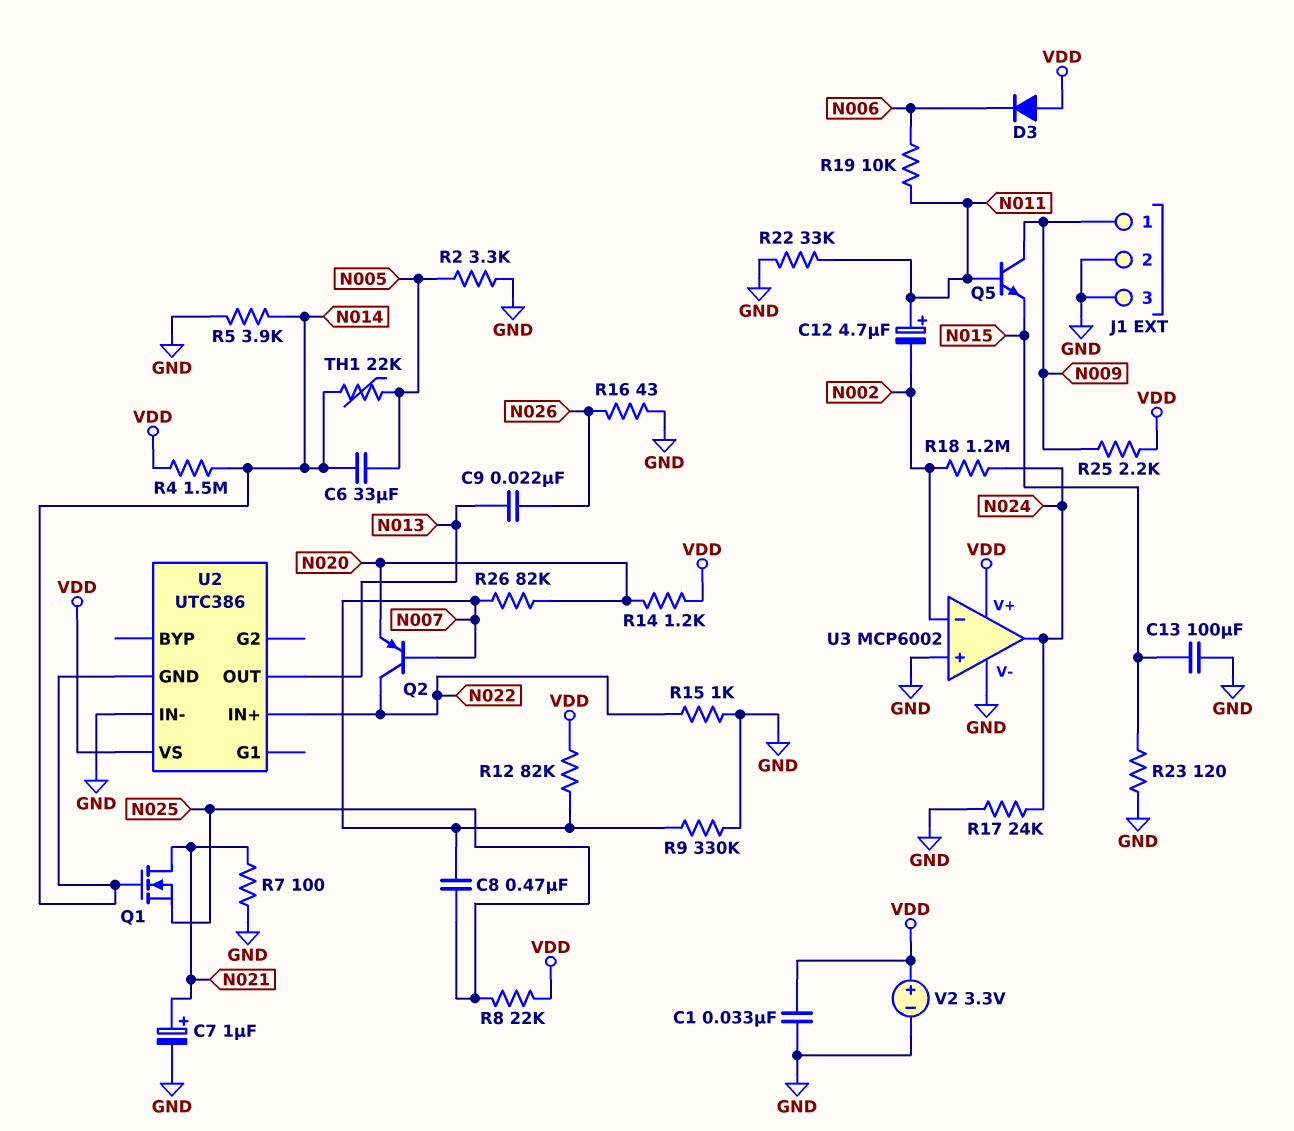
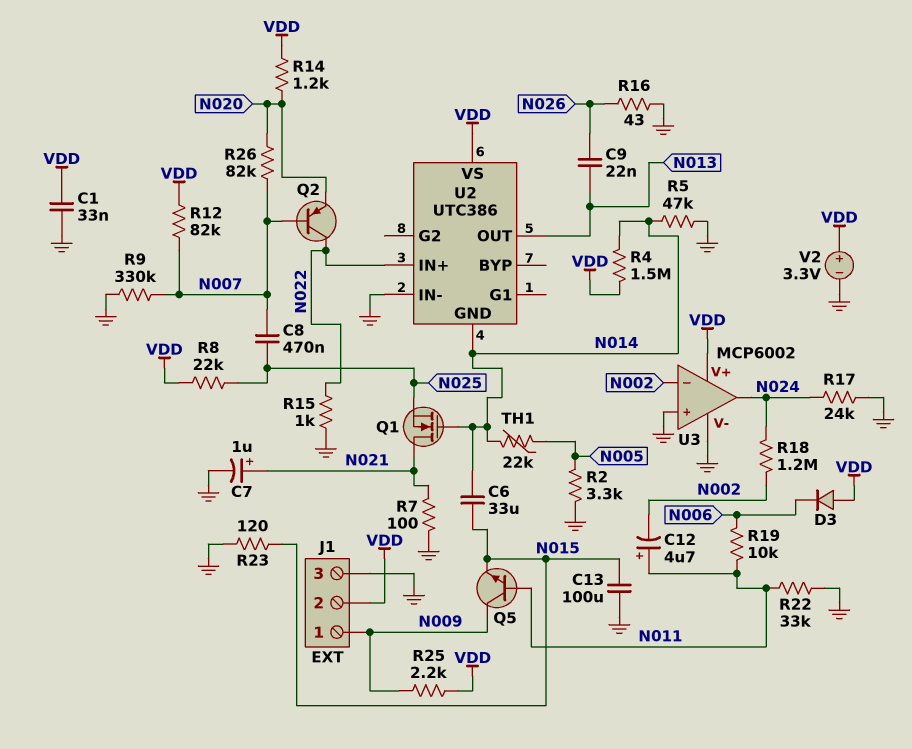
C6: 33uF (N005, N014) -> 33uF (N014, N015)
J1 pin 2: GND -> VDD
R5: 3.9k (GND, N014) -> 47k (GND, N014)

